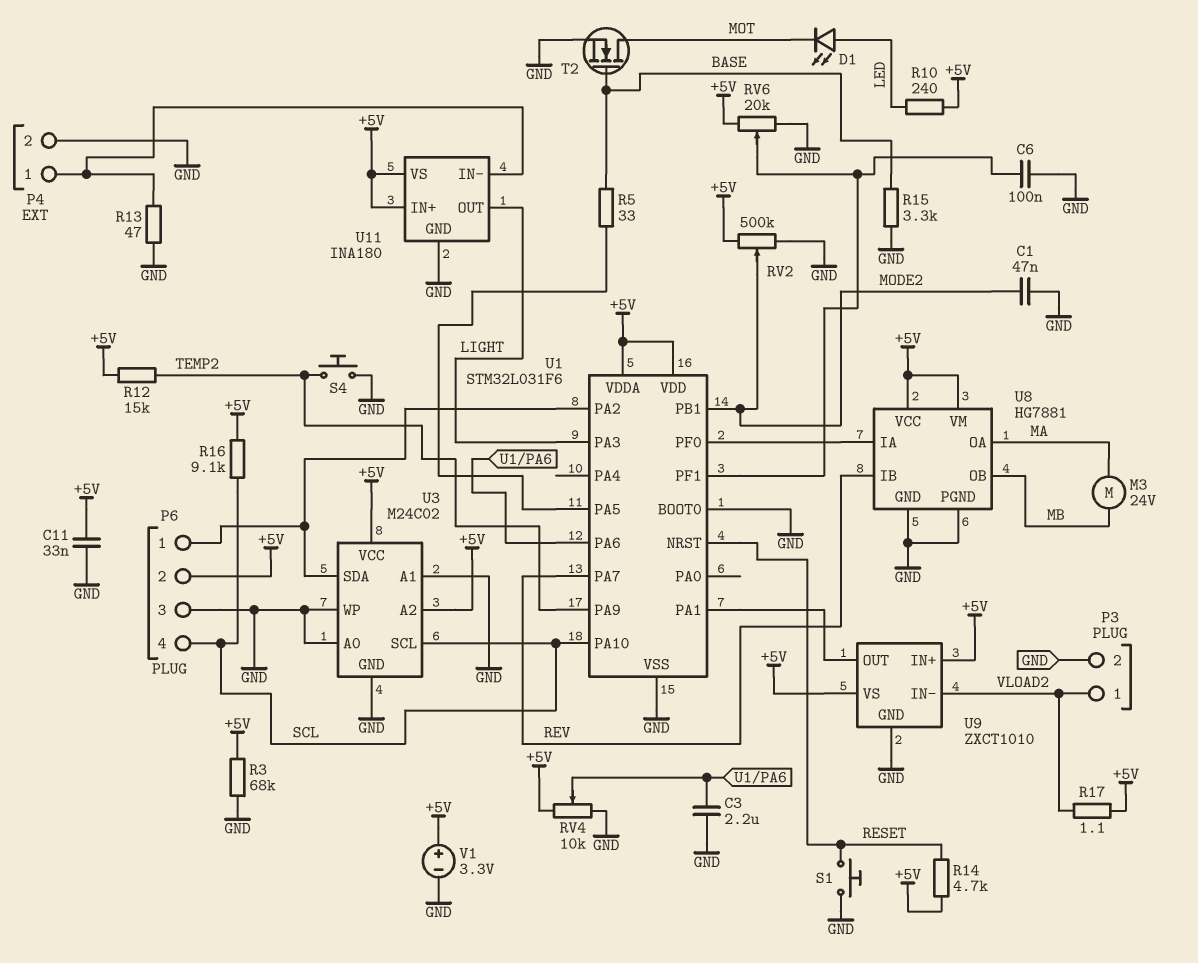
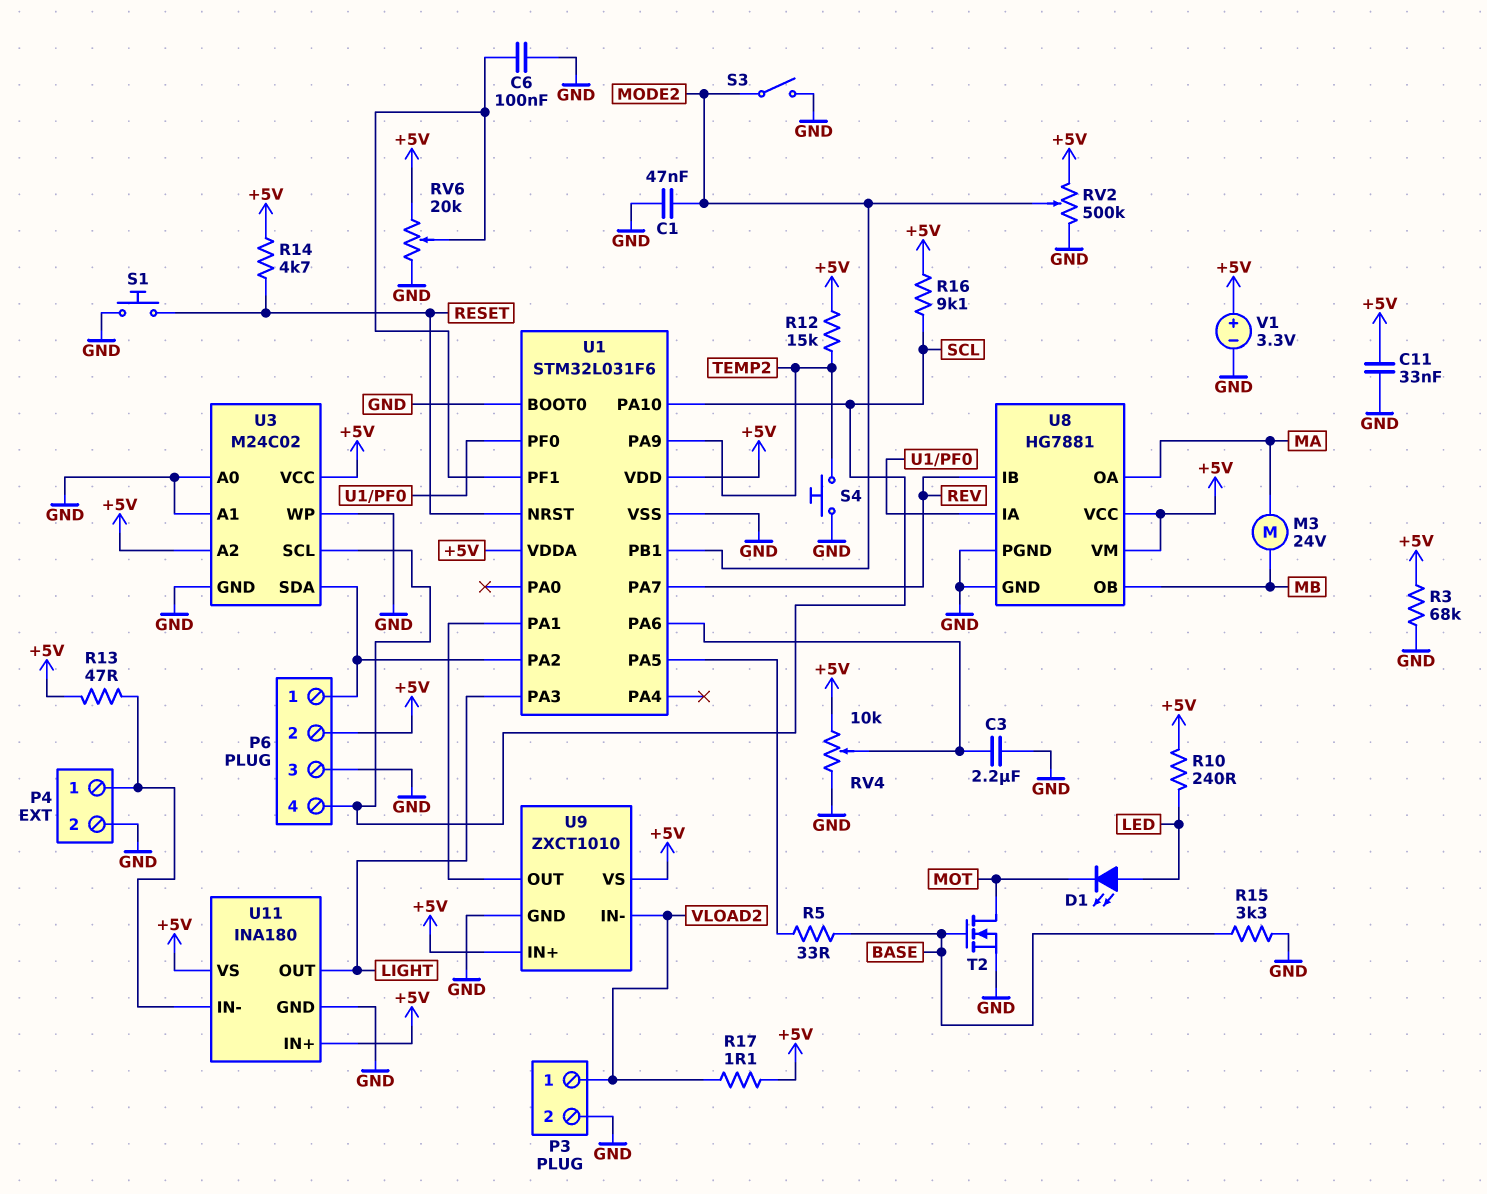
R13: 47 (GND, P4/1) -> 47 (+5V, P4/1)
S3: none -> switch (GND, MODE2)

